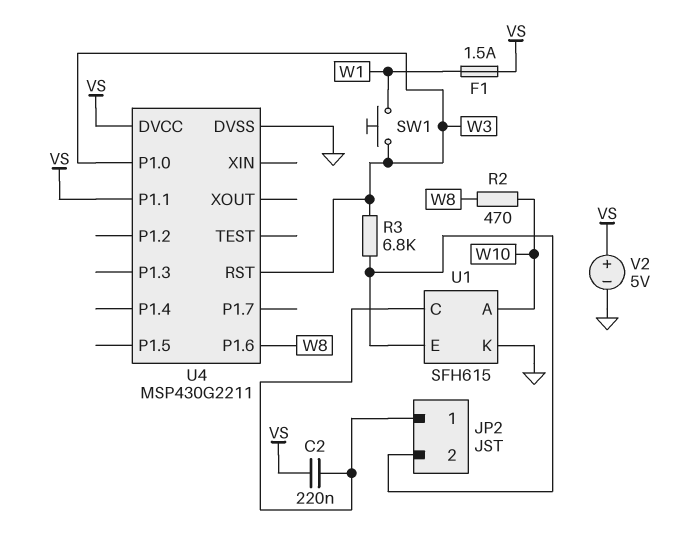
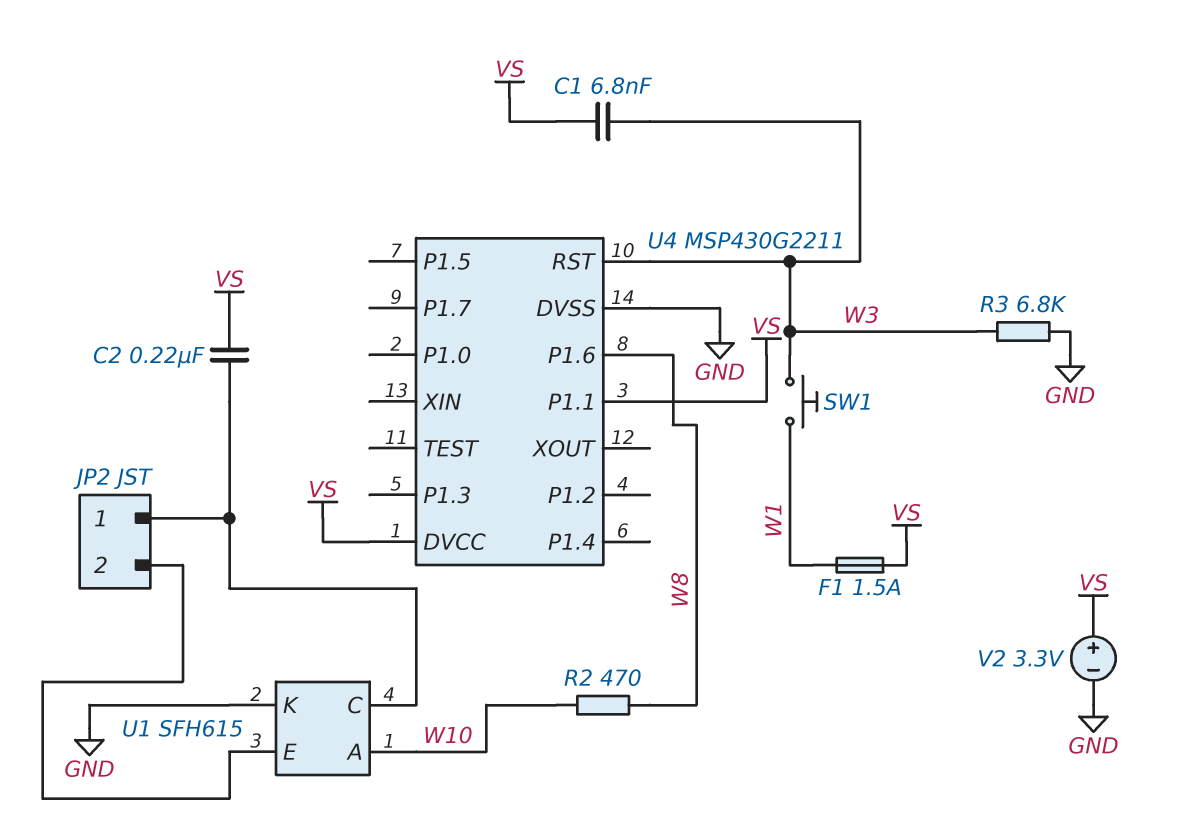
C1: none -> 6.8nF (VS, W3)
R3: 6.8k (JP2/2, W3) -> 6.8k (GND, W3)
U4 pin P1.0: W3 -> none
V2: 5V (plus VS, minus GND) -> 3.3V (plus VS, minus GND)

